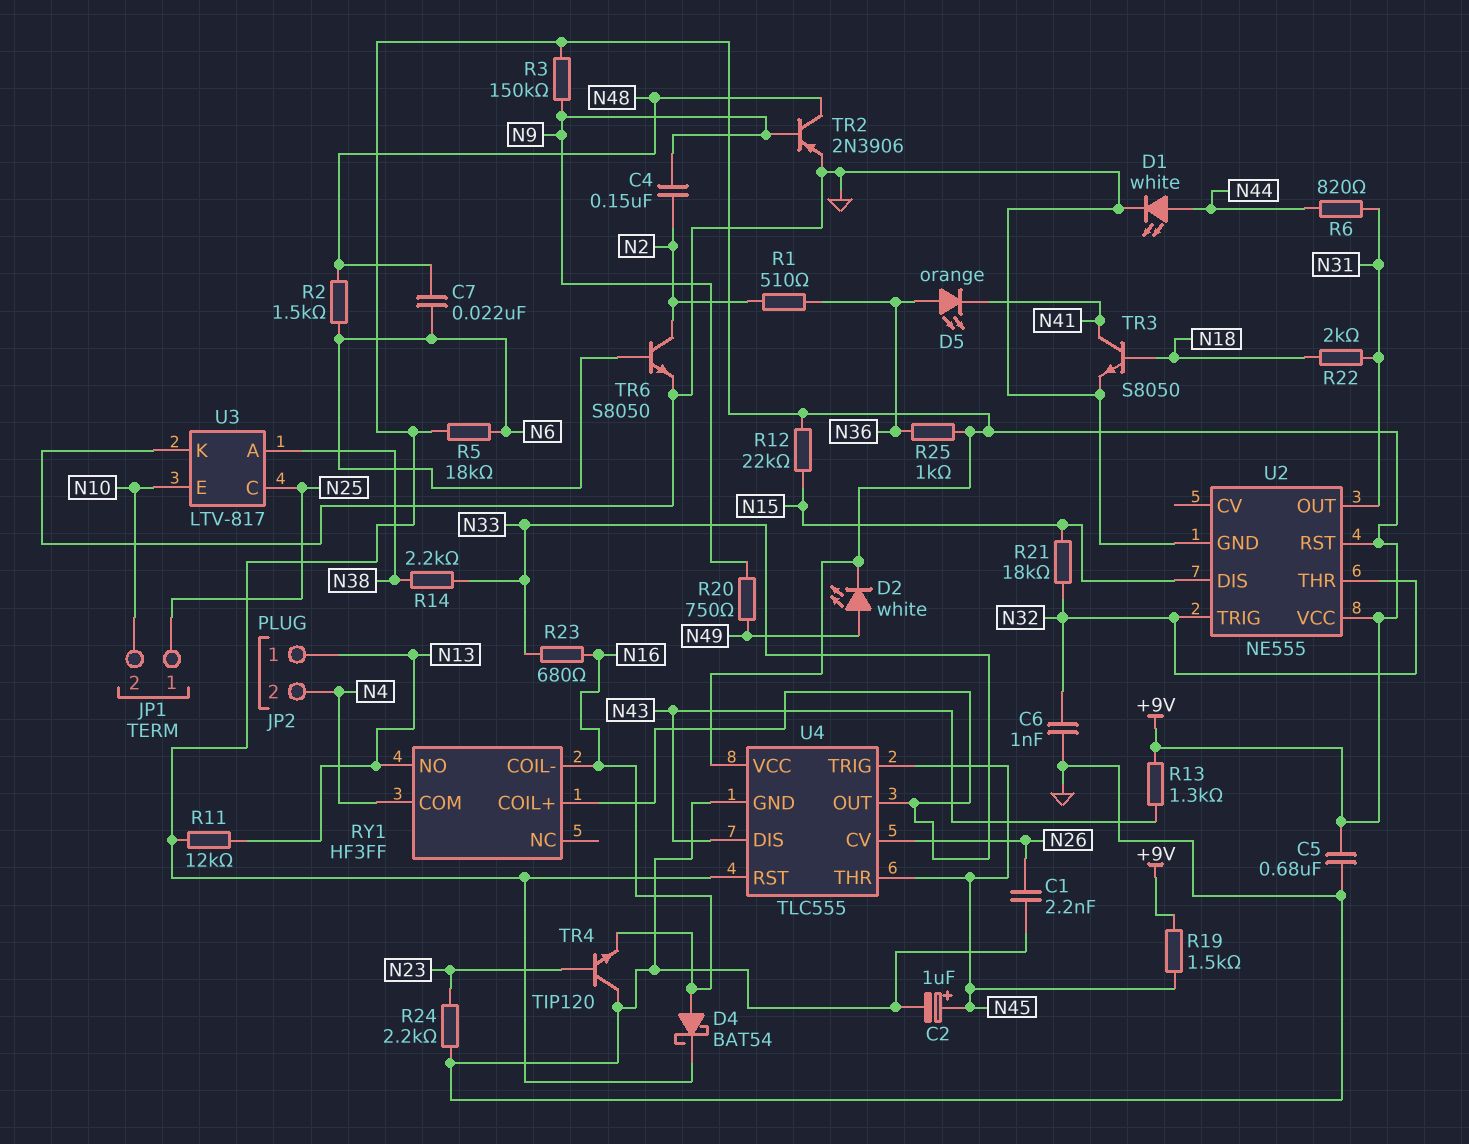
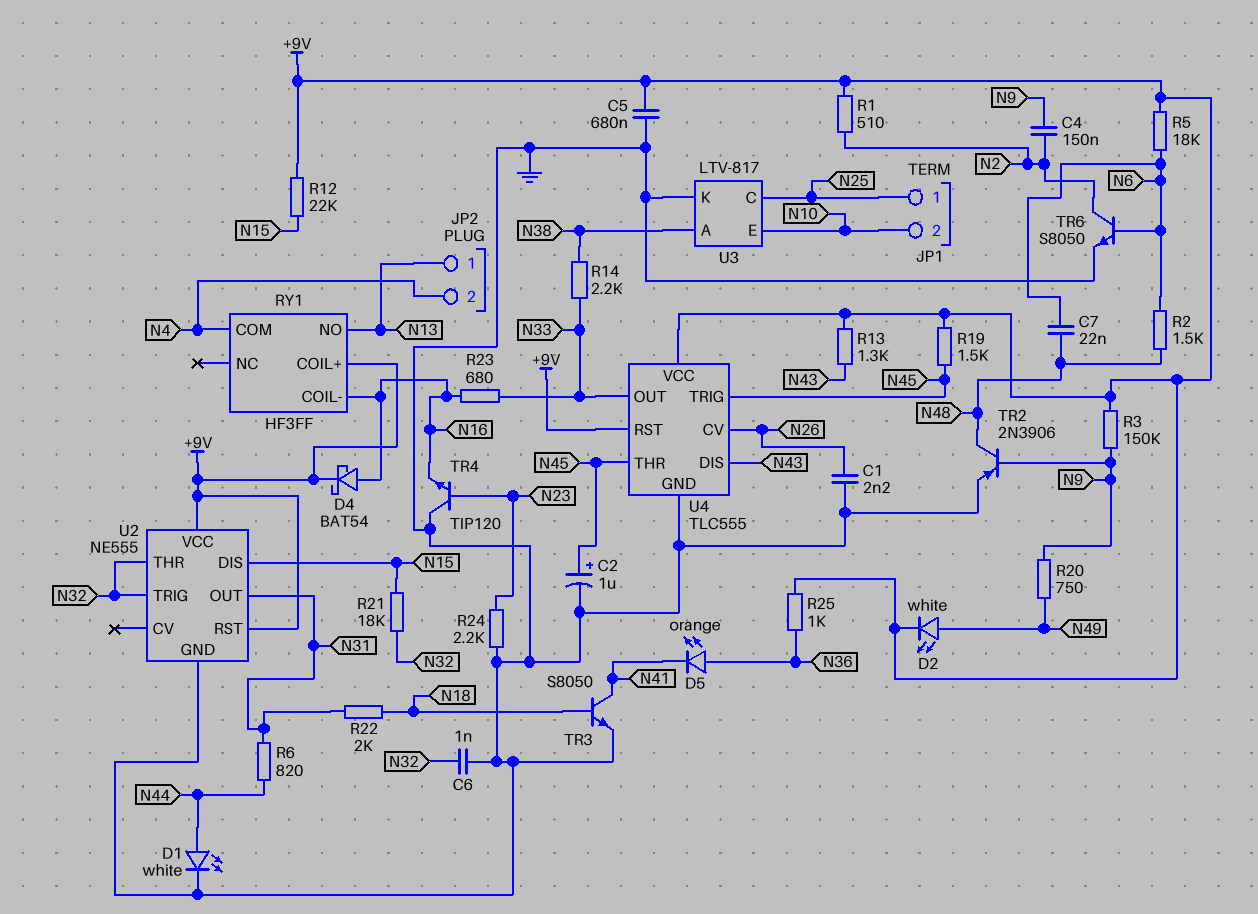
R1: 510 (N2, N36) -> 510 (+9V, N2)
R11: 12k (+9V, N13) -> none
RY1 pin COIL+: N33 -> +9V

